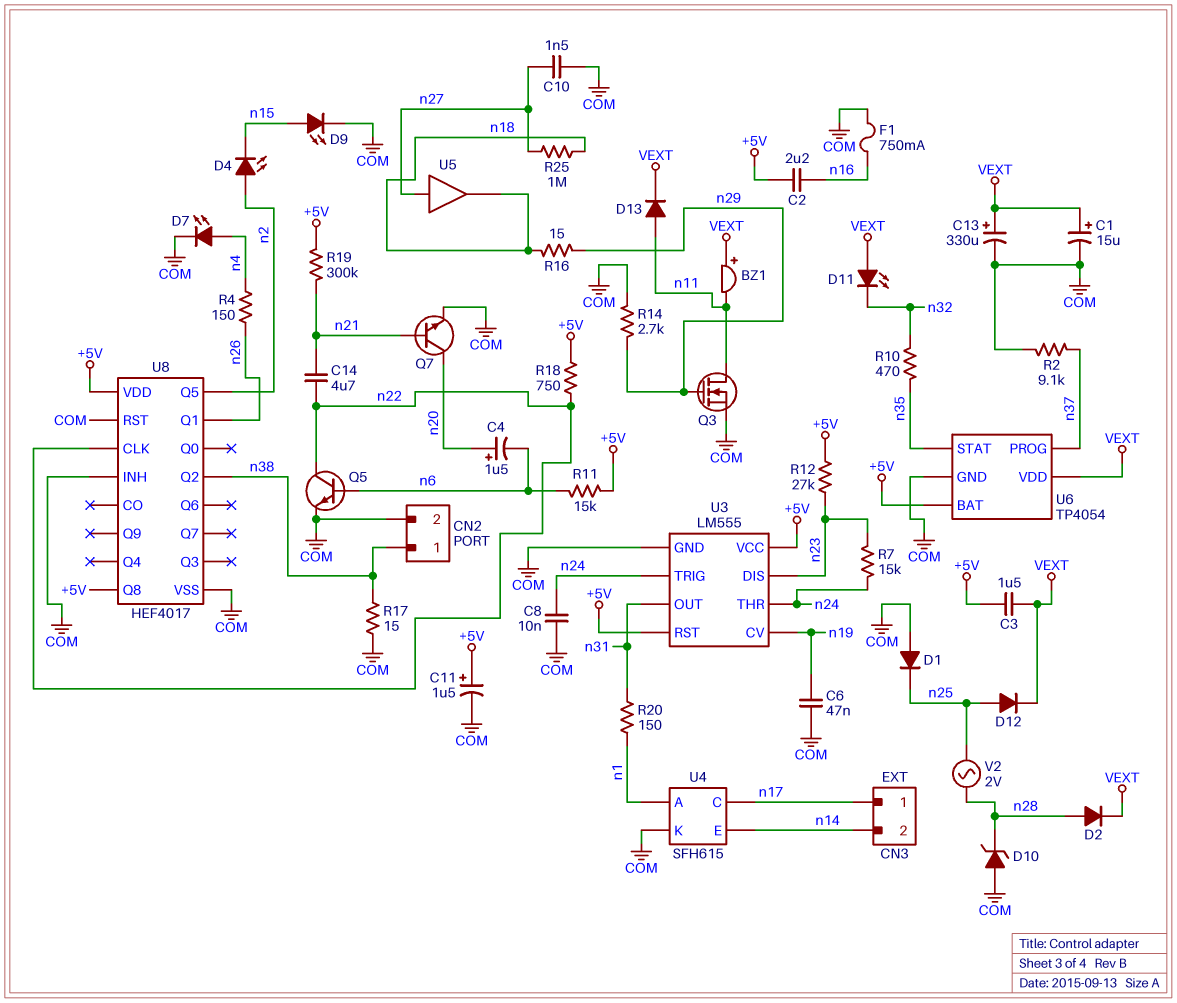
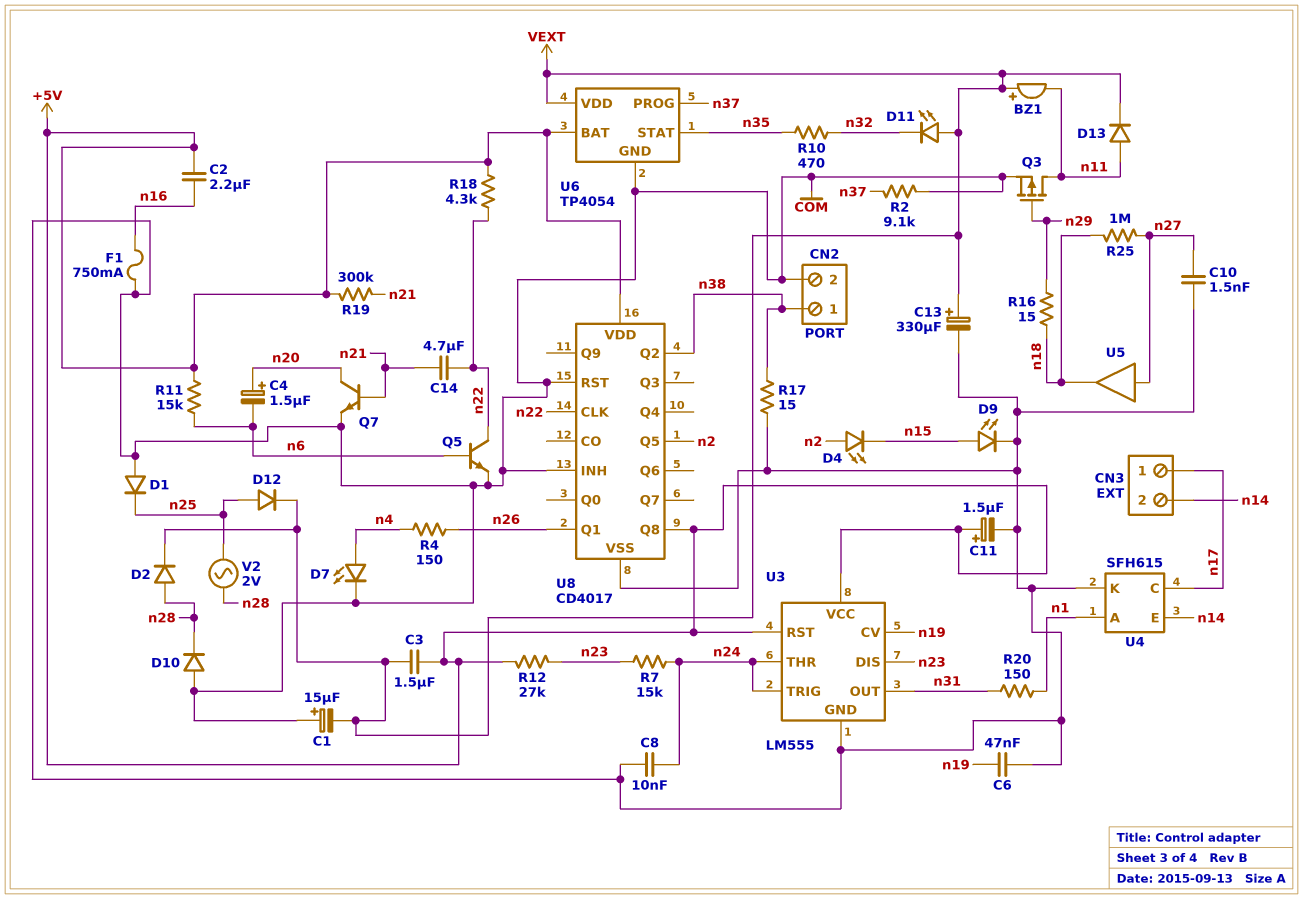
C1: 15uF (plus VEXT, minus COM) -> 15uF (plus COM, minus VEXT)
D10: zener (A COM, K n28) -> diode (A COM, K n28)
Q3: NMOS (G n29, D n11, S COM) -> PMOS (G n29, D n11, S COM)
R14: 2.7k (COM, n29) -> none
R18: 750 (+5V, n22) -> 4.3k (+5V, n22)
U8: HEF4017 -> CD4017

